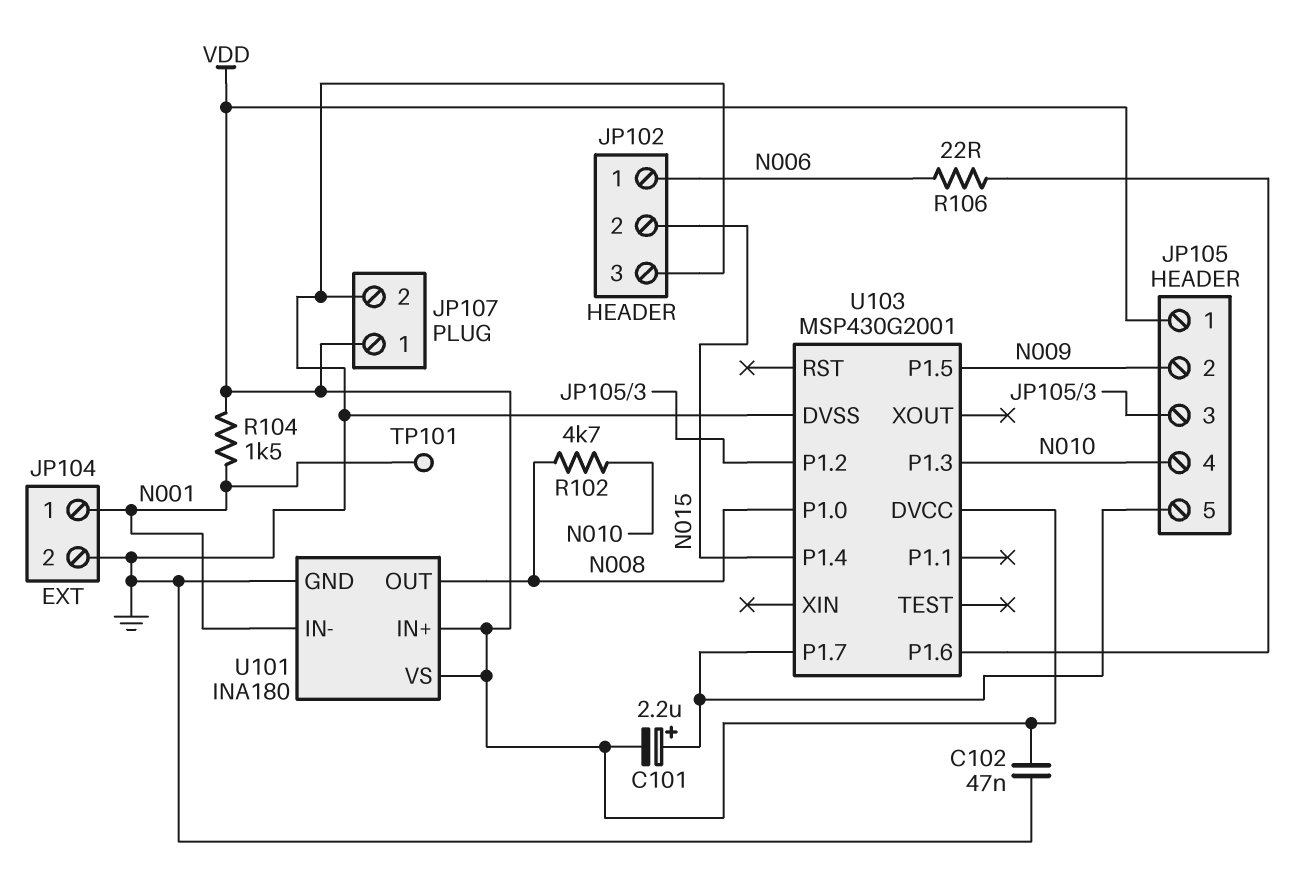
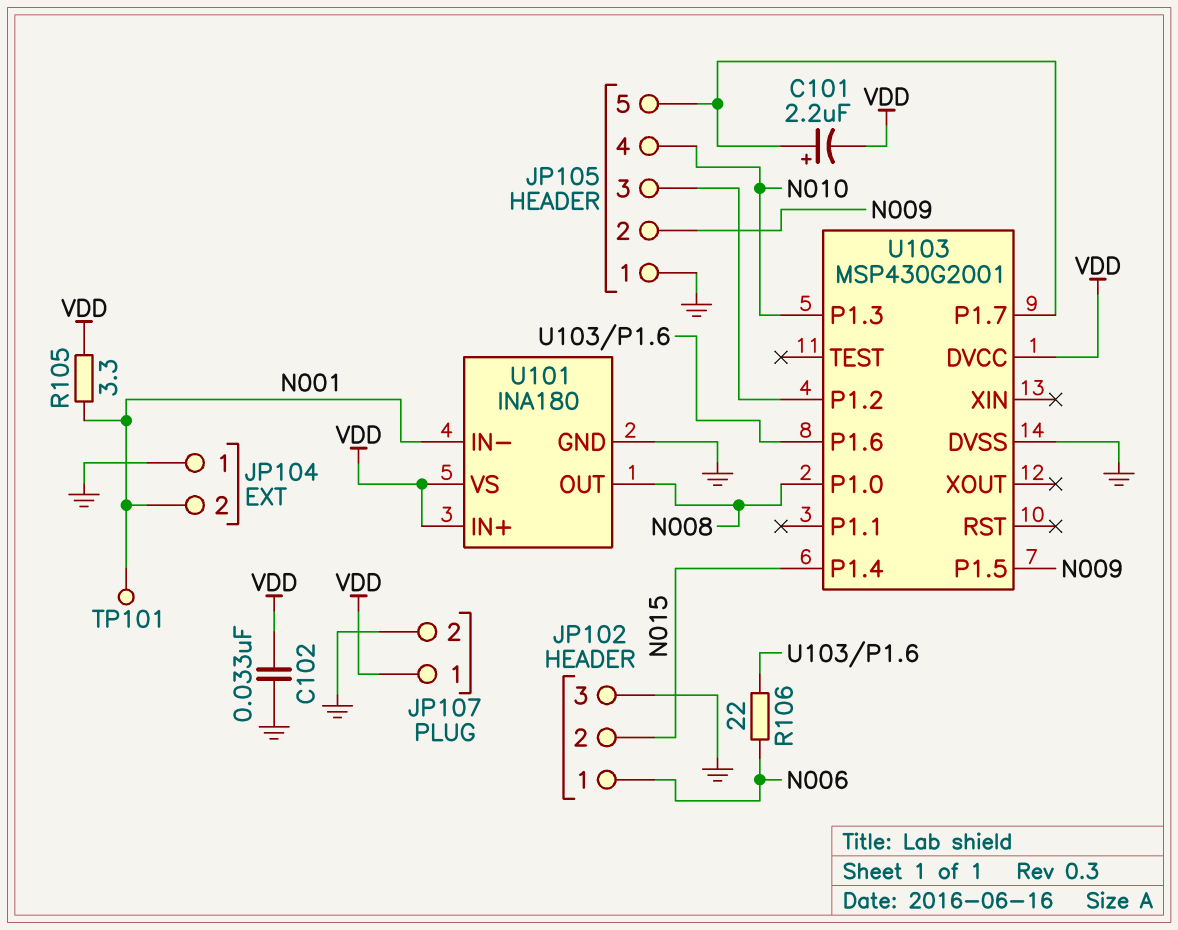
C102: 47nF (GND, VDD) -> 33nF (GND, VDD)
JP104 pin 1: N001 -> GND
JP104 pin 2: GND -> N001
JP105 pin 1: VDD -> GND
R102: 4.7k (N008, N010) -> none
R104: 1.5k (N001, VDD) -> none
R105: none -> 3.3 (N001, VDD)

